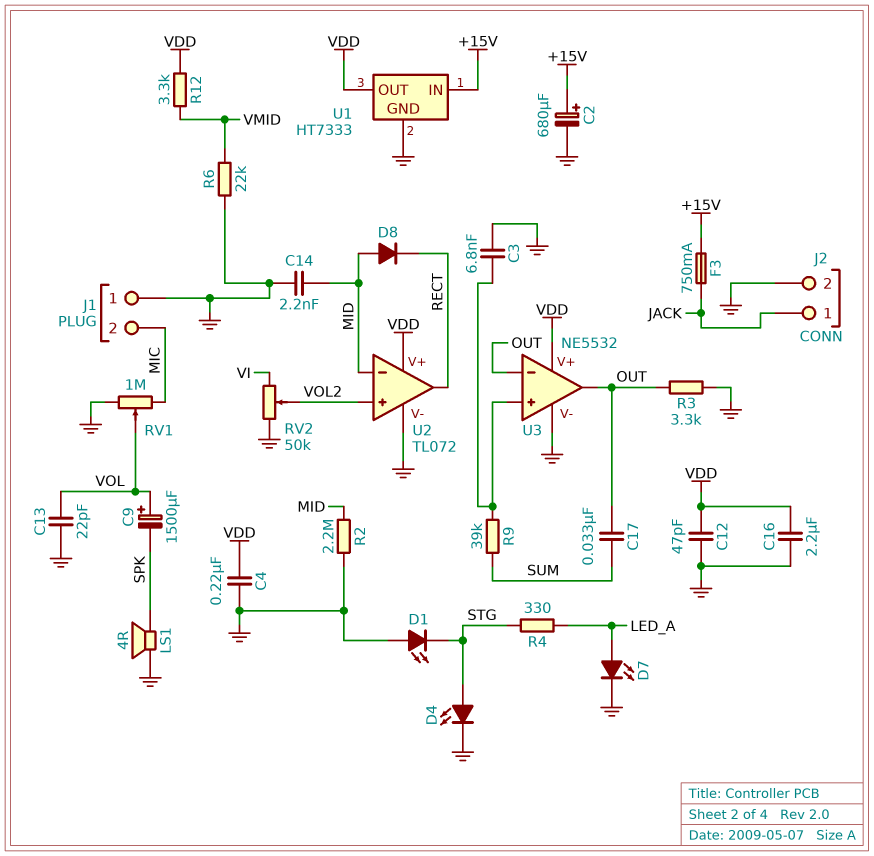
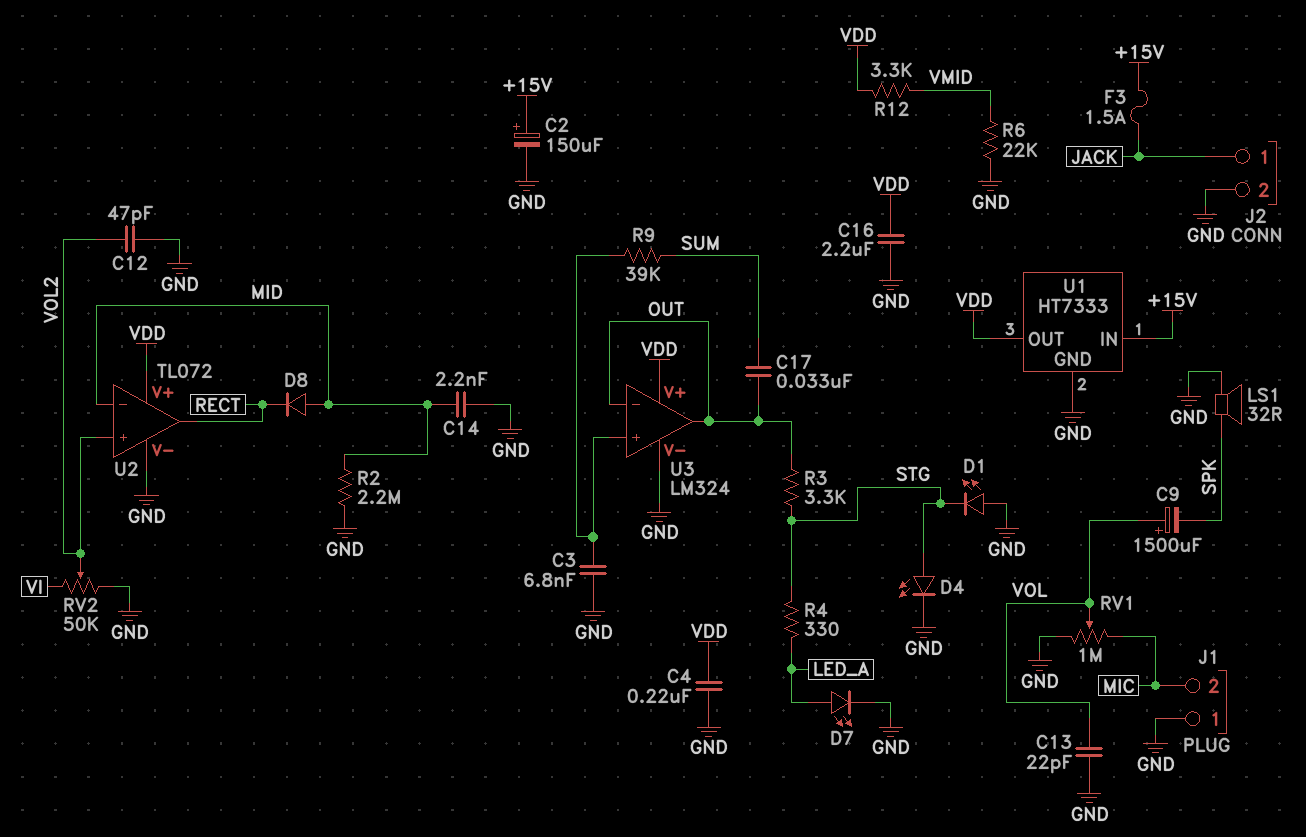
C2: 680uF (plus +15V, minus GND) -> 150uF (plus +15V, minus GND)
C12: 47pF (GND, VDD) -> 47pF (GND, VOL2)
F3: 750mA (+15V, JACK) -> 1.5A (+15V, JACK)
LS1: speaker 4R (GND, SPK) -> speaker 32R (GND, SPK)
R3: 3.3k (GND, OUT) -> 3.3k (OUT, STG)
U3: NE5532 -> LM324

